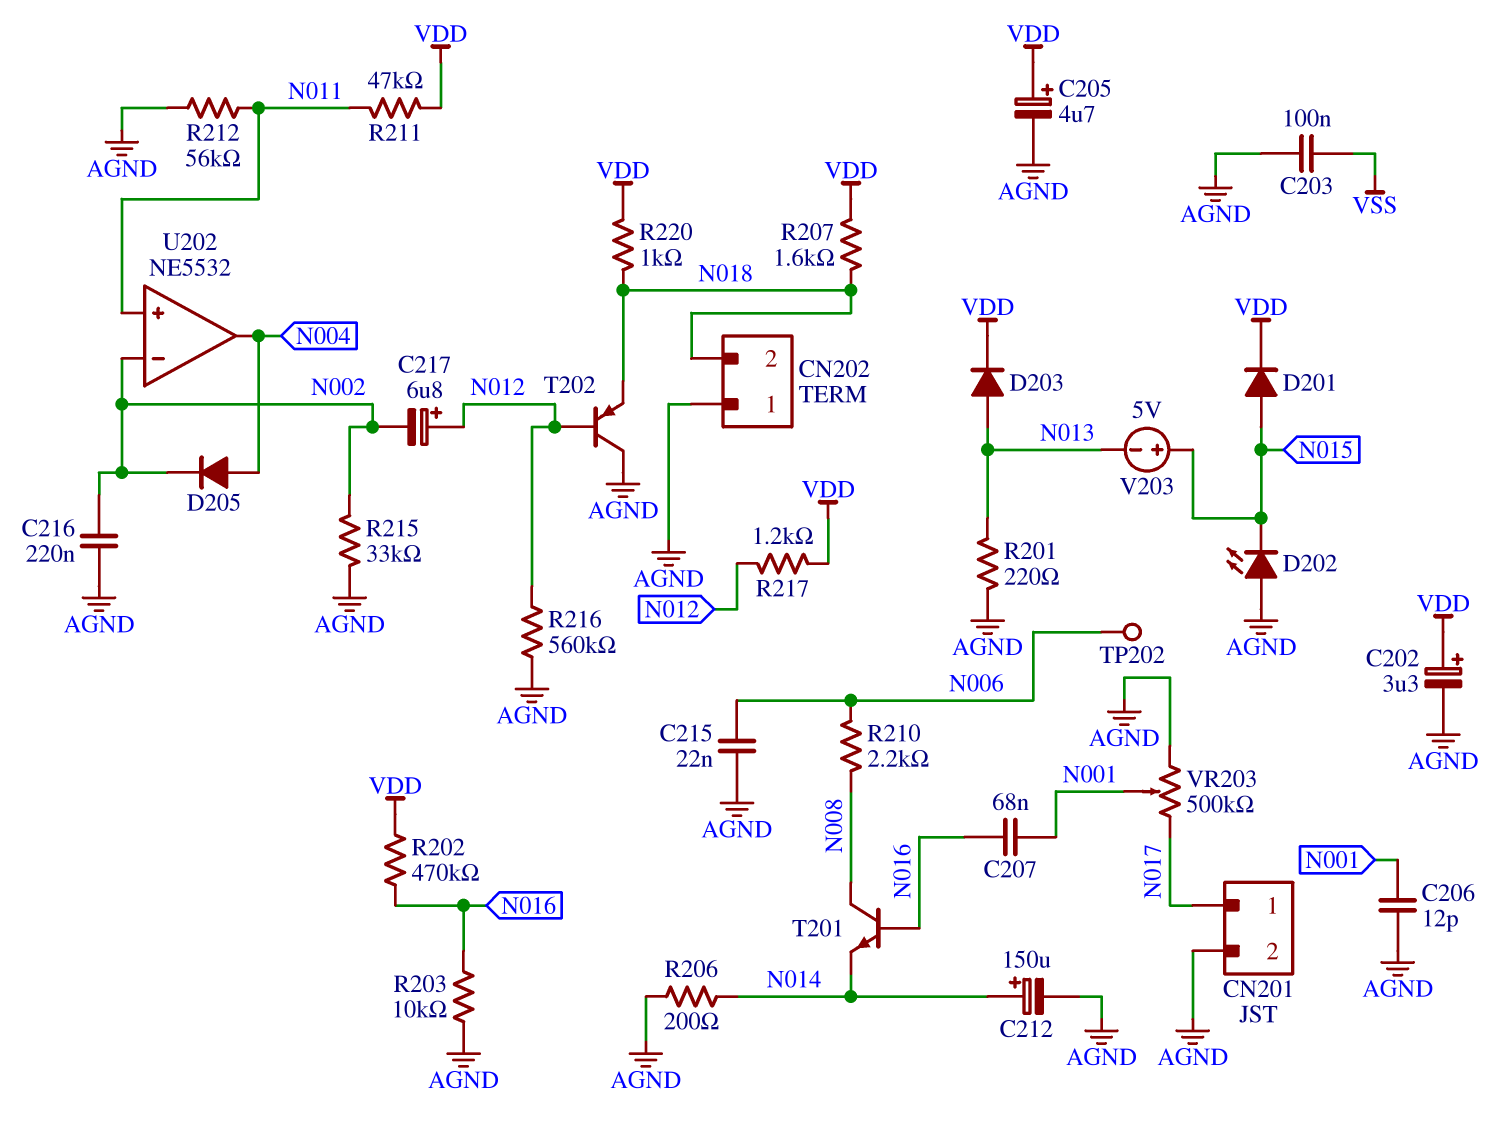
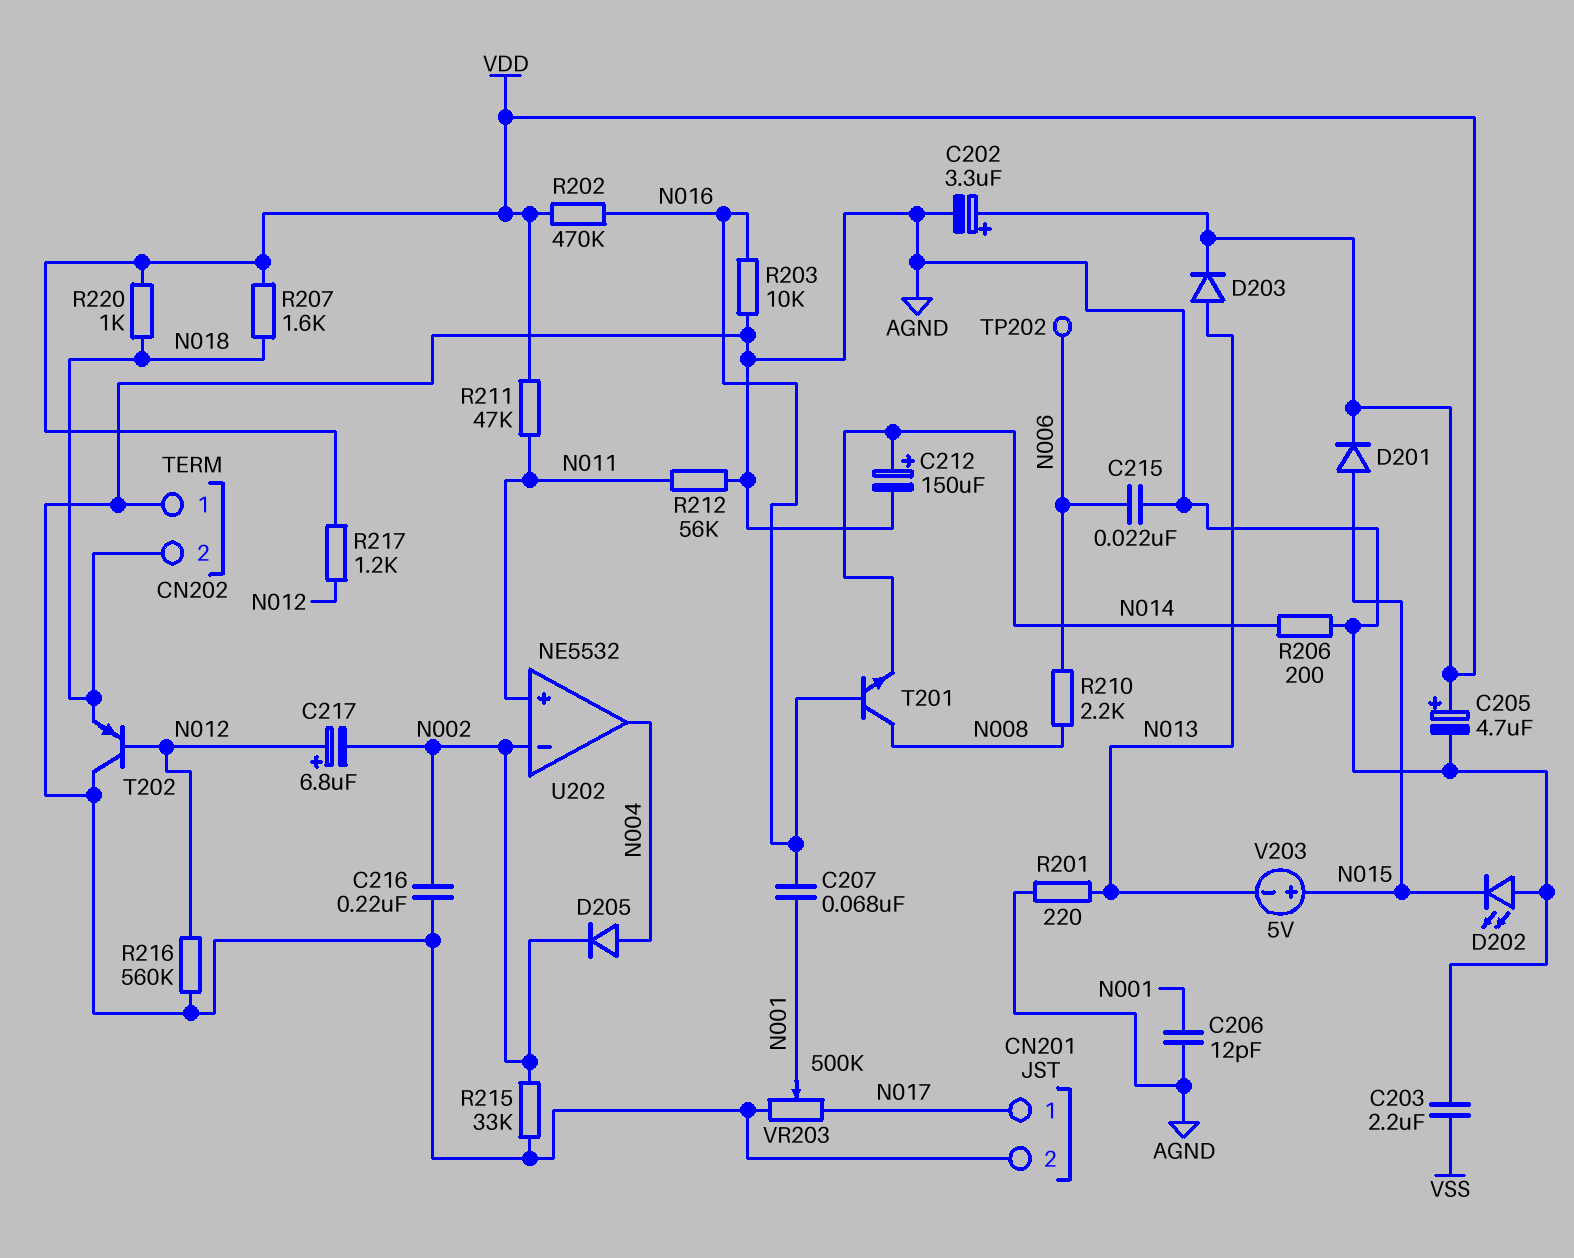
C203: 100nF (AGND, VSS) -> 2.2uF (AGND, VSS)

